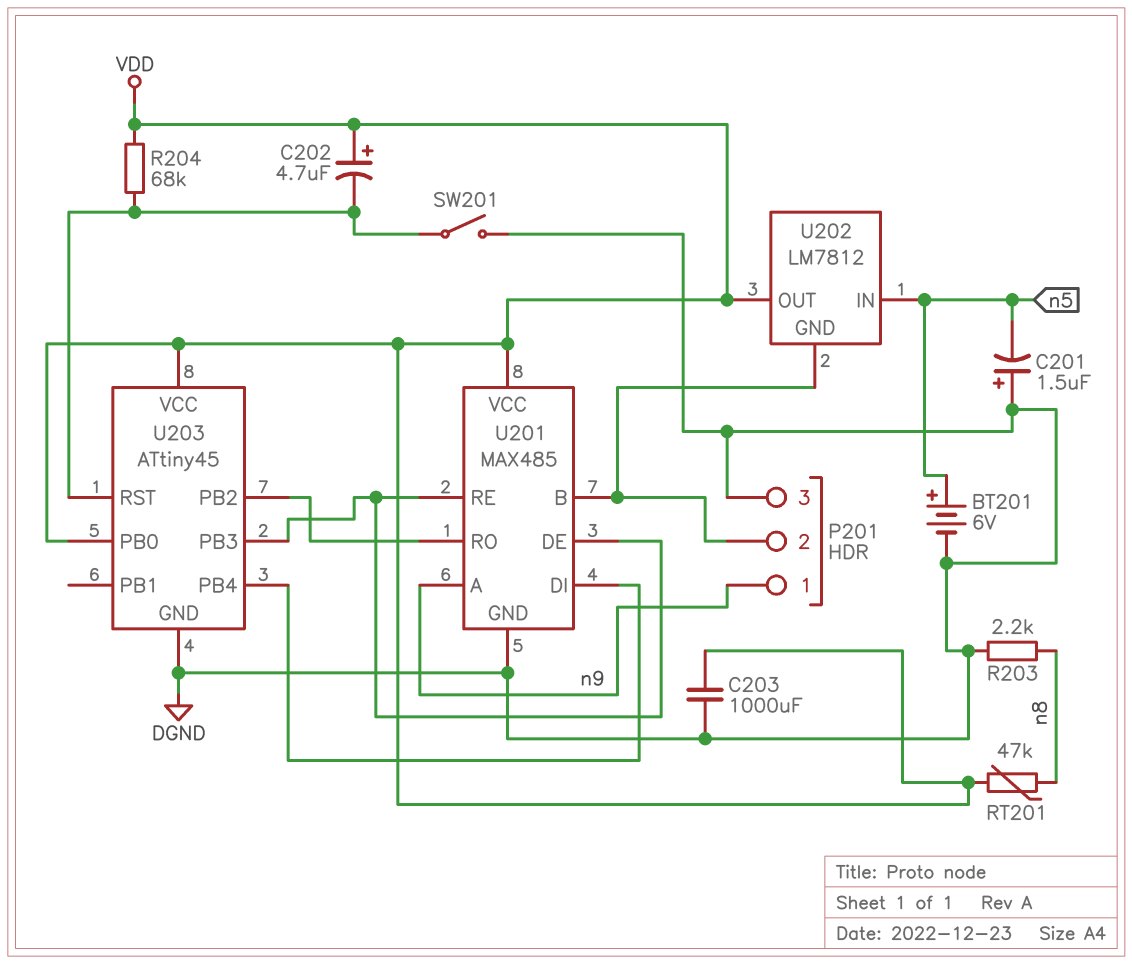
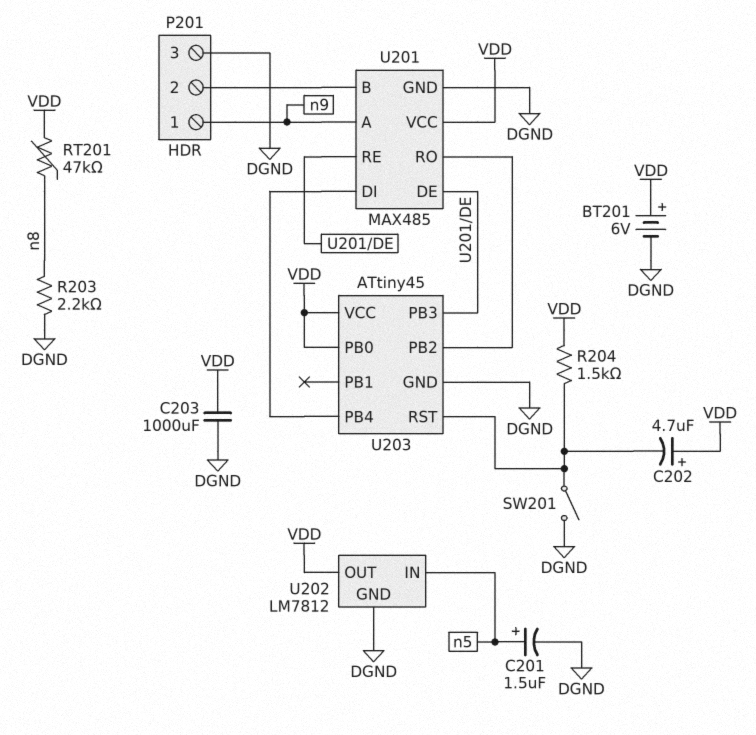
BT201: 6V (plus n5, minus DGND) -> 6V (plus VDD, minus DGND)
C201: 1.5uF (plus DGND, minus n5) -> 1.5uF (plus n5, minus DGND)
R204: 68k (U203/RST, VDD) -> 1.5k (U203/RST, VDD)
U202 pin GND: P201/2 -> DGND

